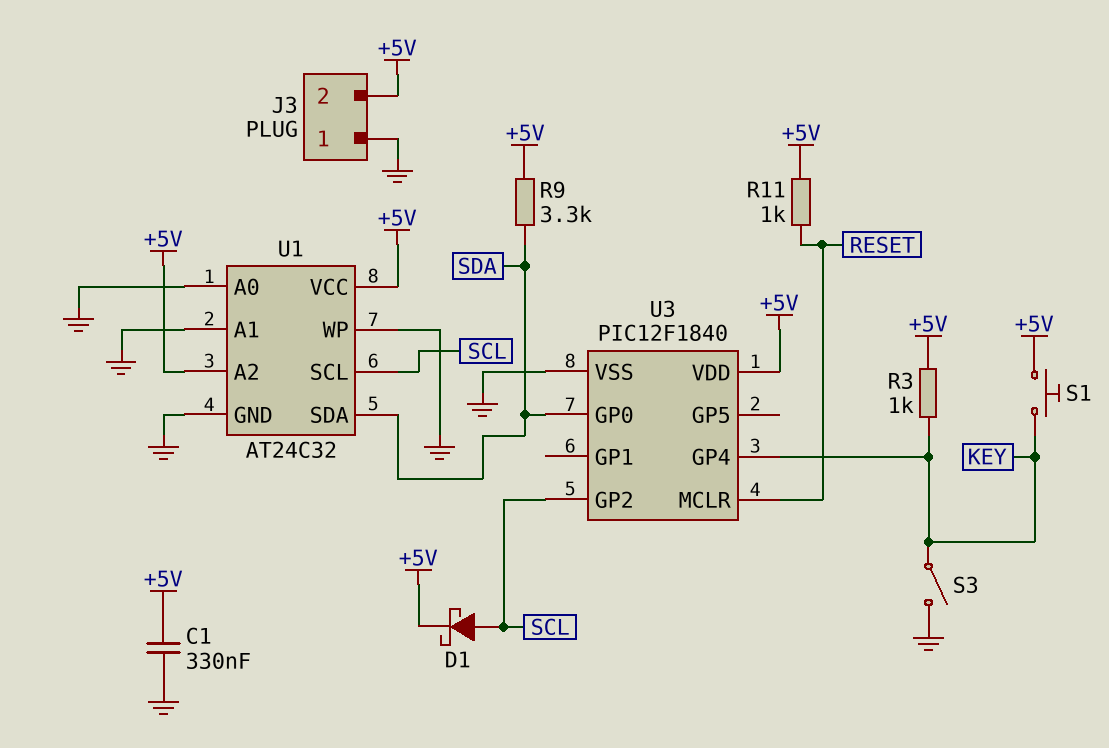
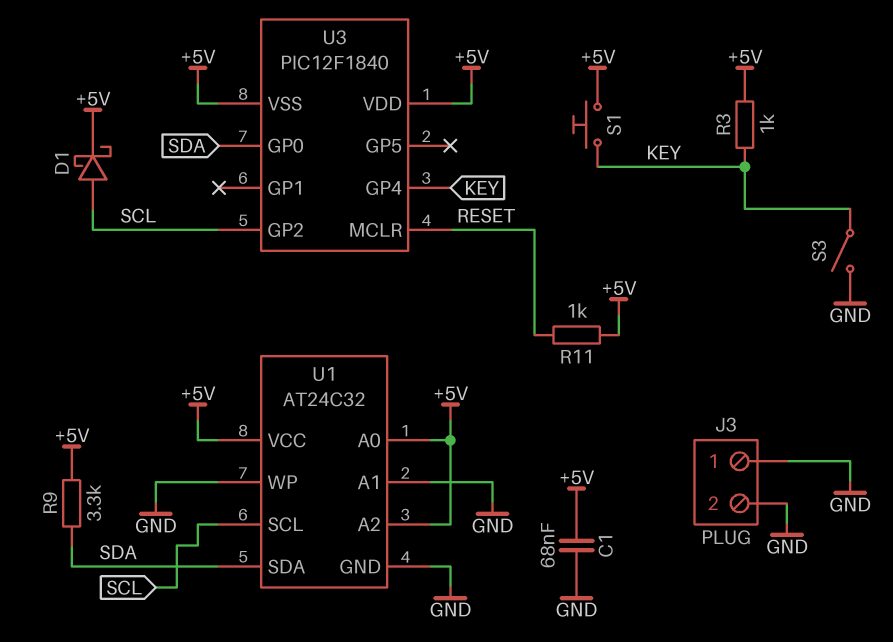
C1: 330nF (+5V, GND) -> 68nF (+5V, GND)
J3 pin 2: +5V -> GND
U1 pin A0: GND -> +5V
U3 pin VSS: GND -> +5V

